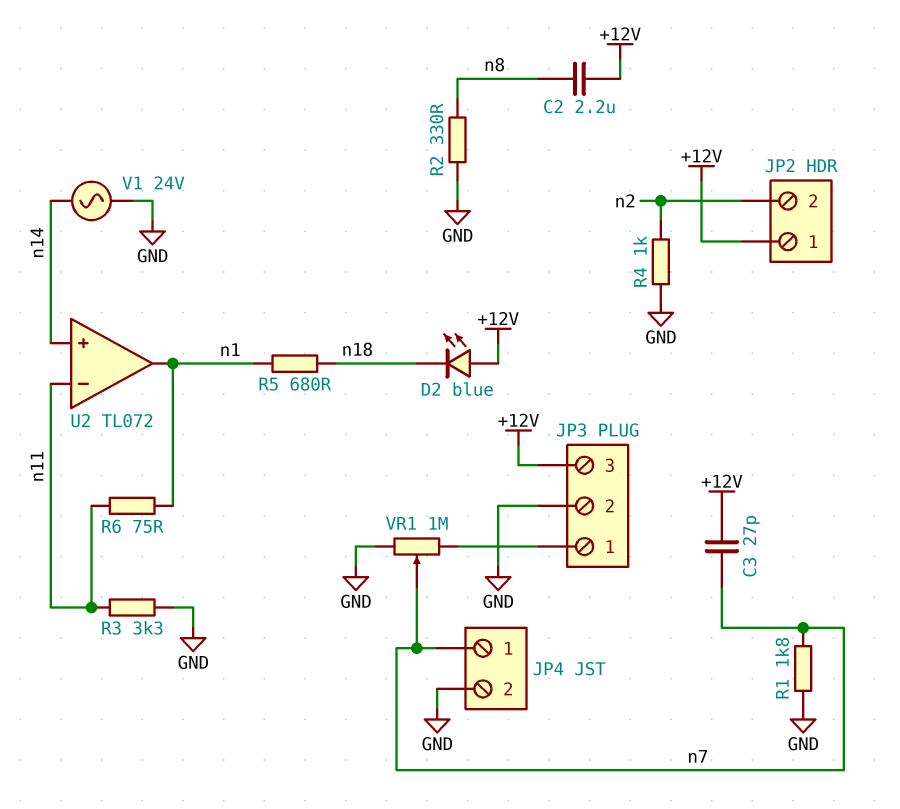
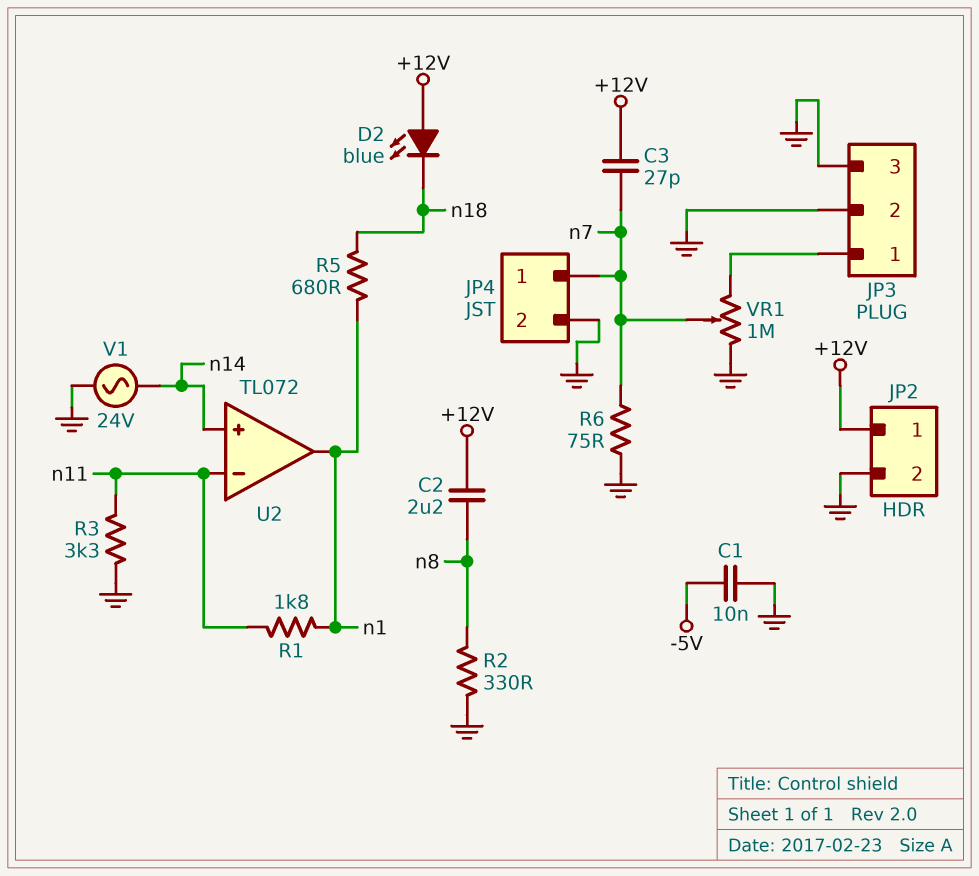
C1: none -> 10nF (-5V, GND)
JP2 pin 2: n2 -> GND
JP3 pin 3: +12V -> GND
R1: 1.8k (GND, n7) -> 1.8k (n1, n11)
R4: 1k (GND, n2) -> none
R6: 75 (n1, n11) -> 75 (GND, n7)

